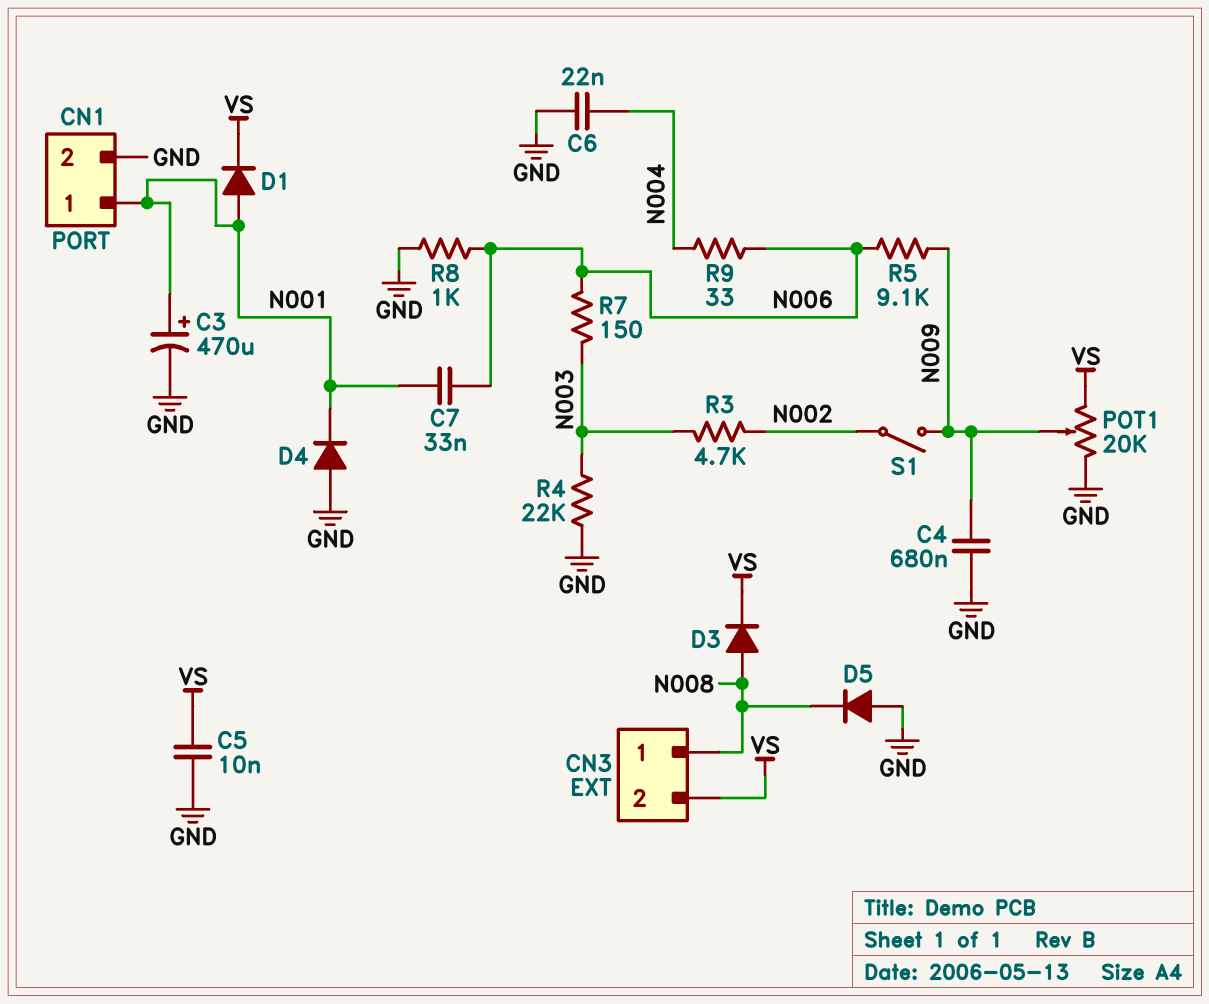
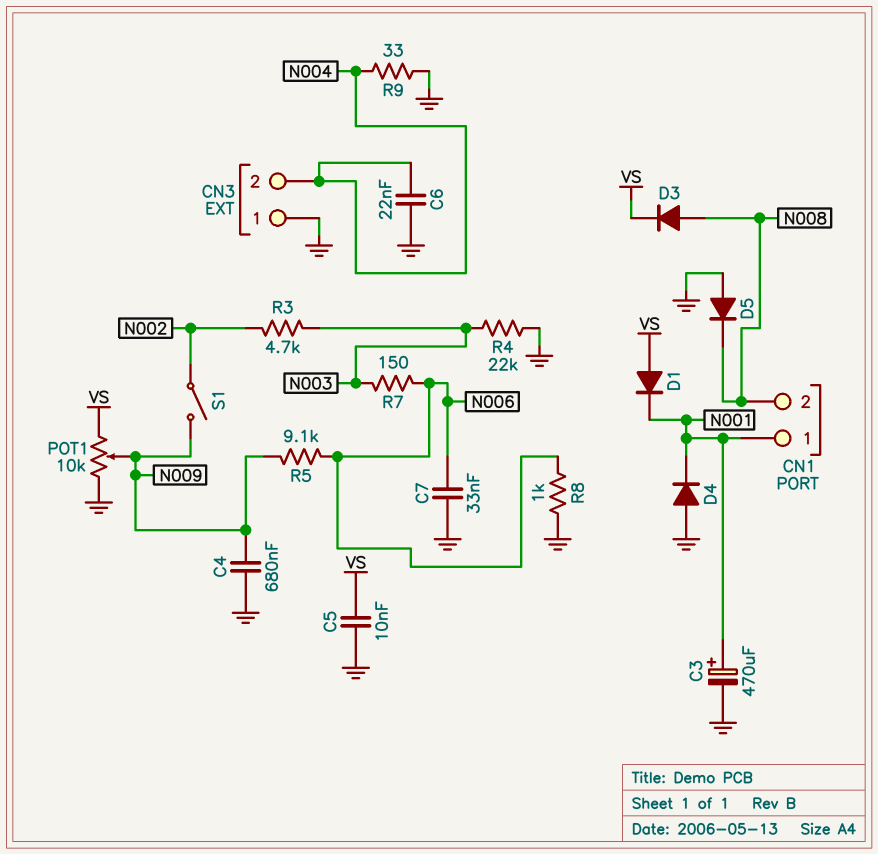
C7: 33nF (N001, N006) -> 33nF (GND, N006)
CN1 pin 2: GND -> N008
CN3 pin 1: N008 -> GND
CN3 pin 2: VS -> N004
D1: diode (A N001, K VS) -> diode (A VS, K N001)
POT1: 20k (GND, VS, wiper N009) -> 10k (GND, VS, wiper N009)
R9: 33 (N004, N006) -> 33 (GND, N004)

